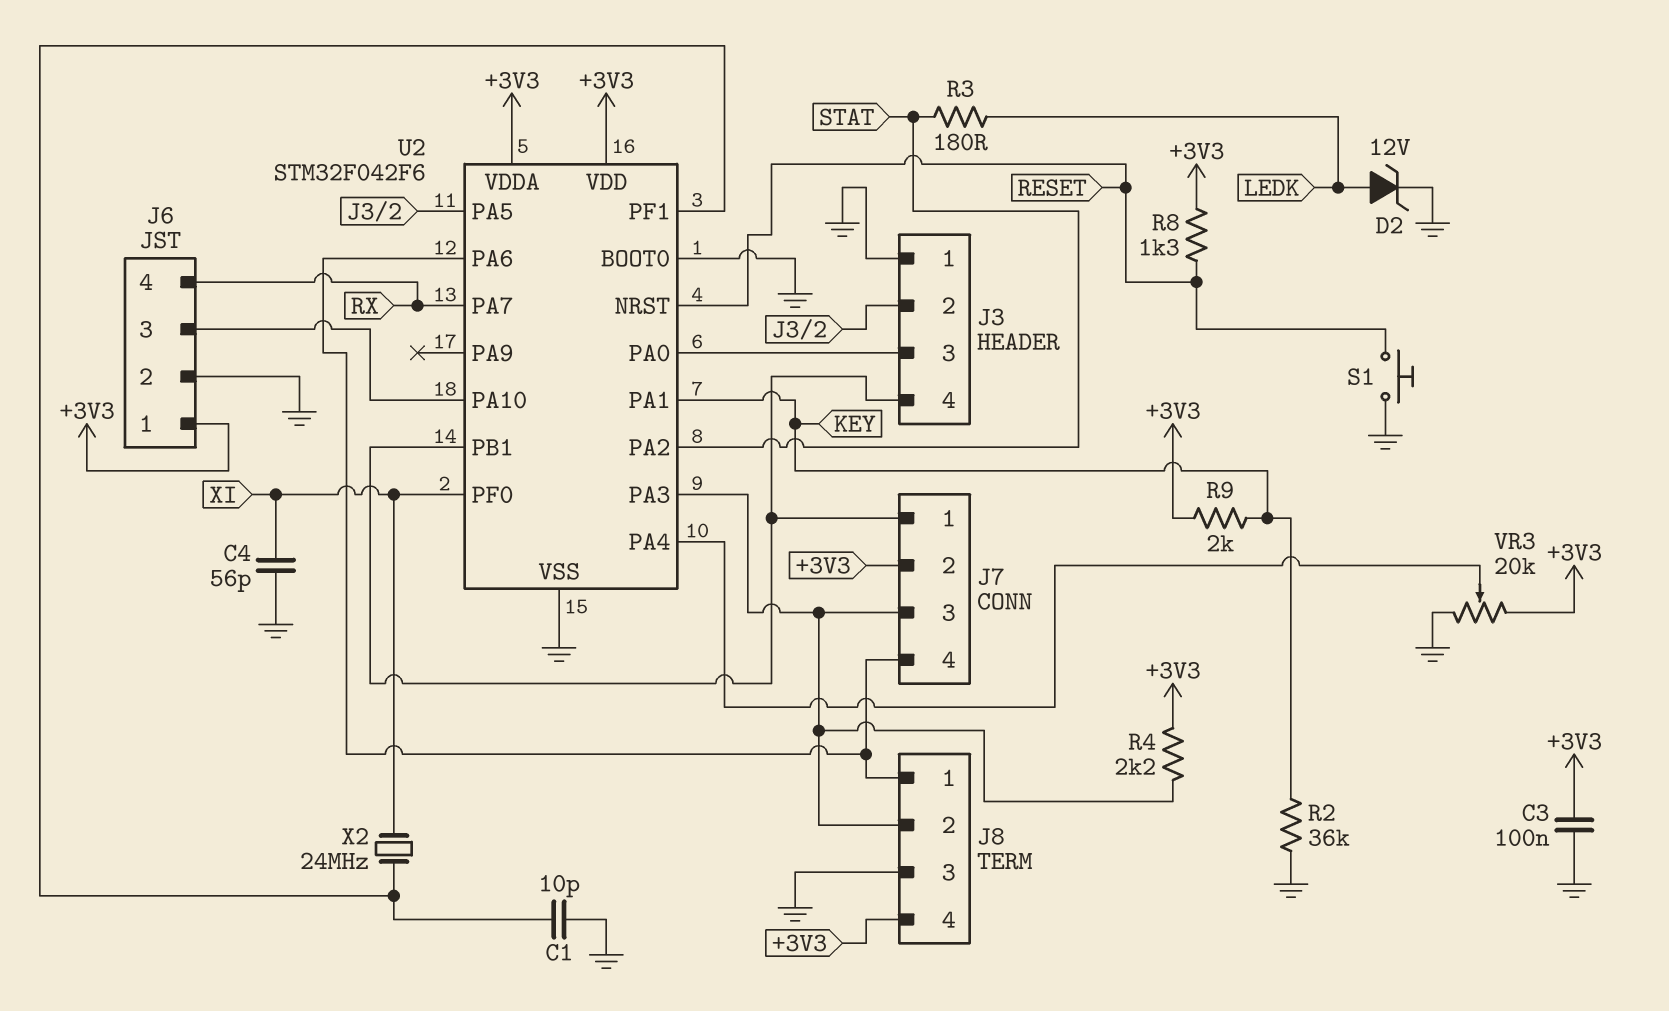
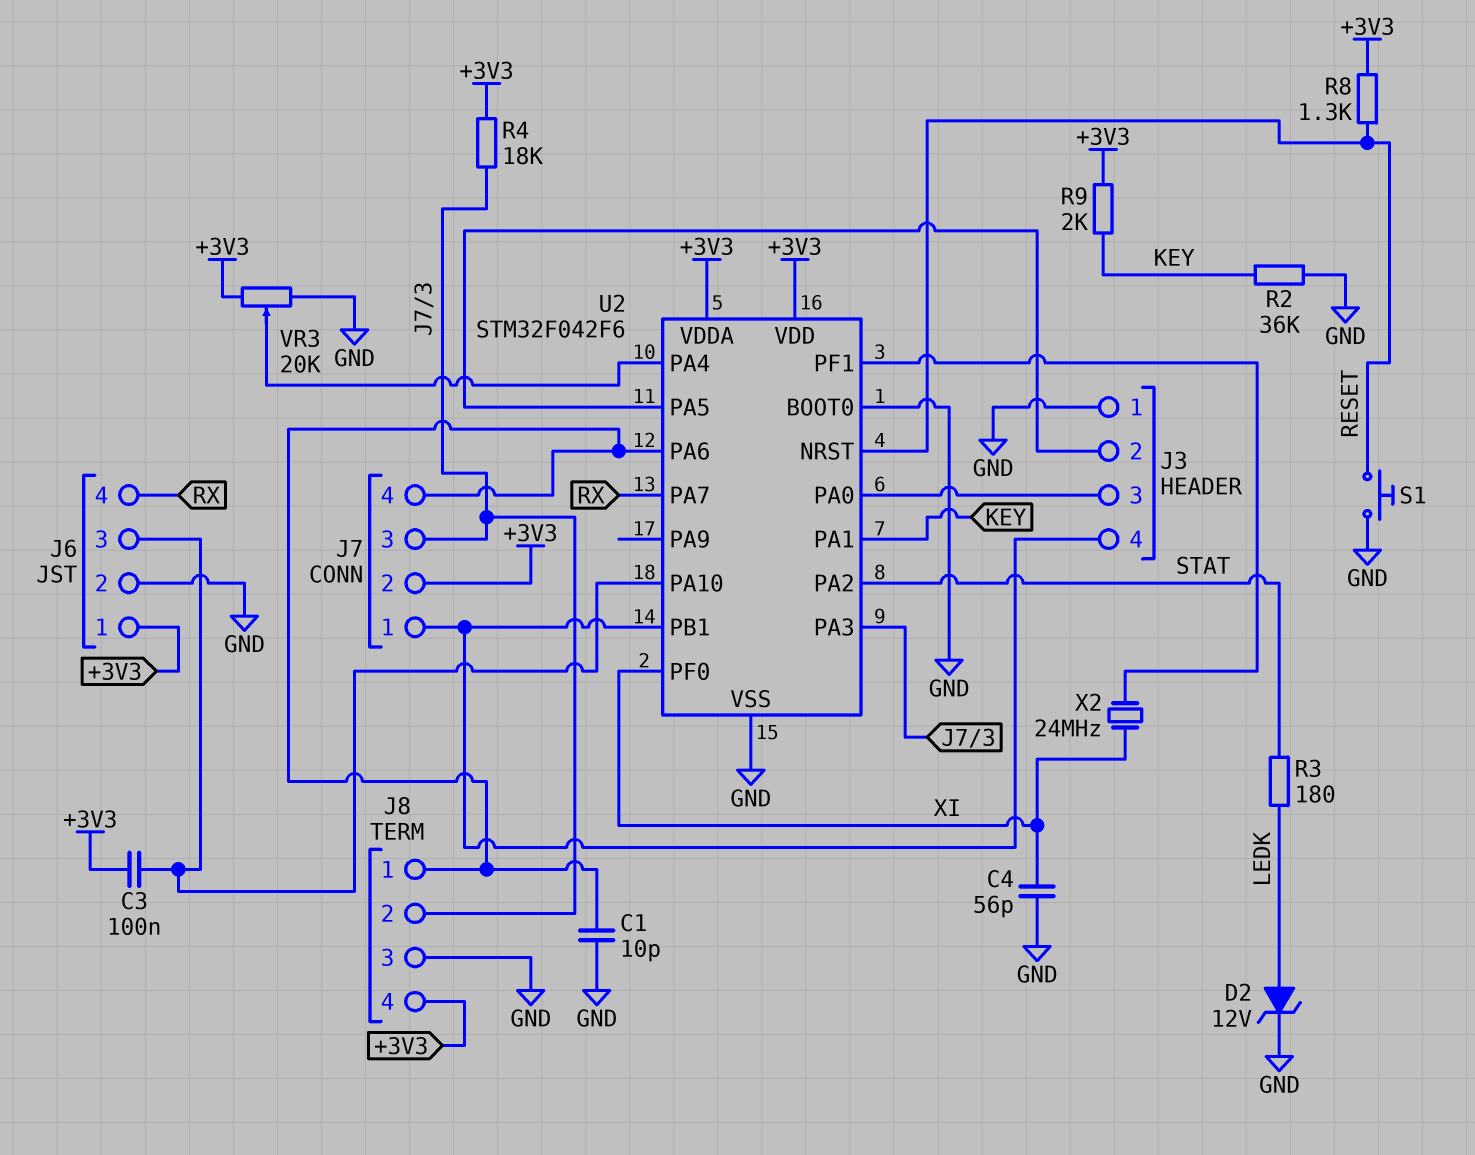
C1: 10pF (GND, U2/PF1) -> 10pF (GND, J7/4)
C3: 100nF (+3V3, GND) -> 100nF (+3V3, J6/3)
R4: 2.2k (+3V3, J7/3) -> 18k (+3V3, J7/3)

